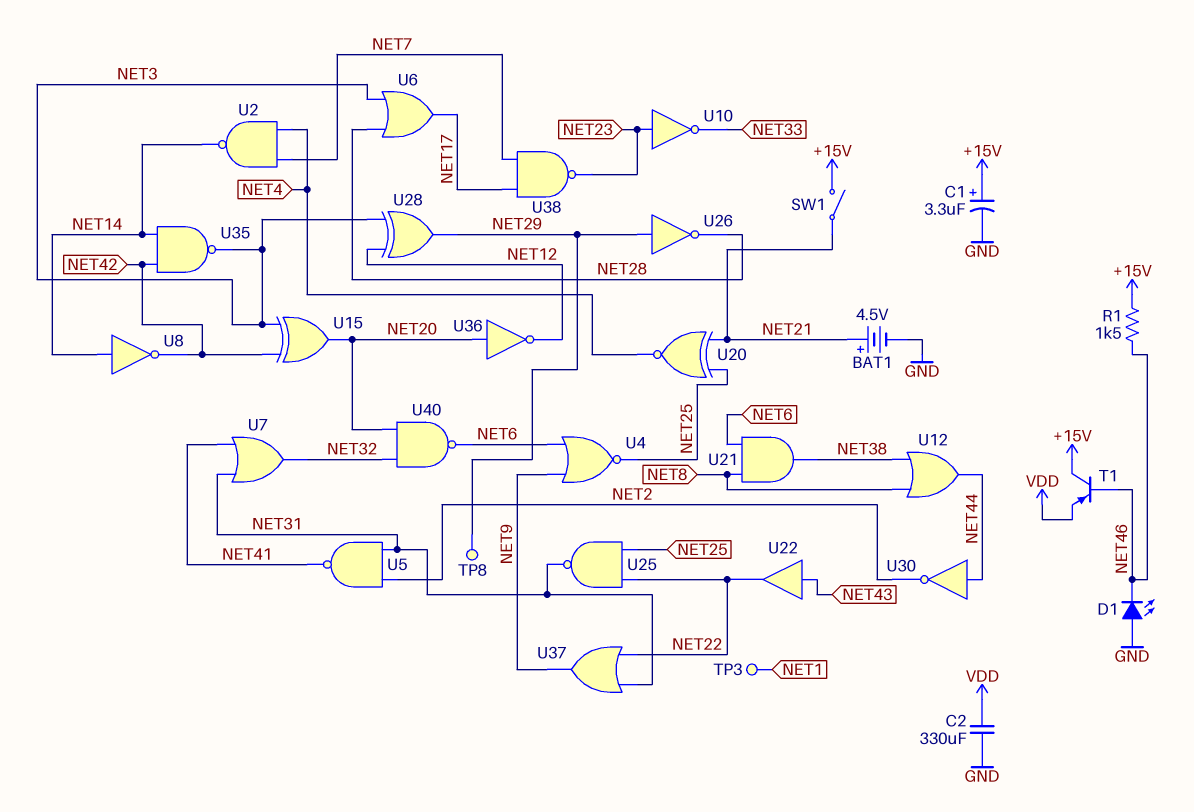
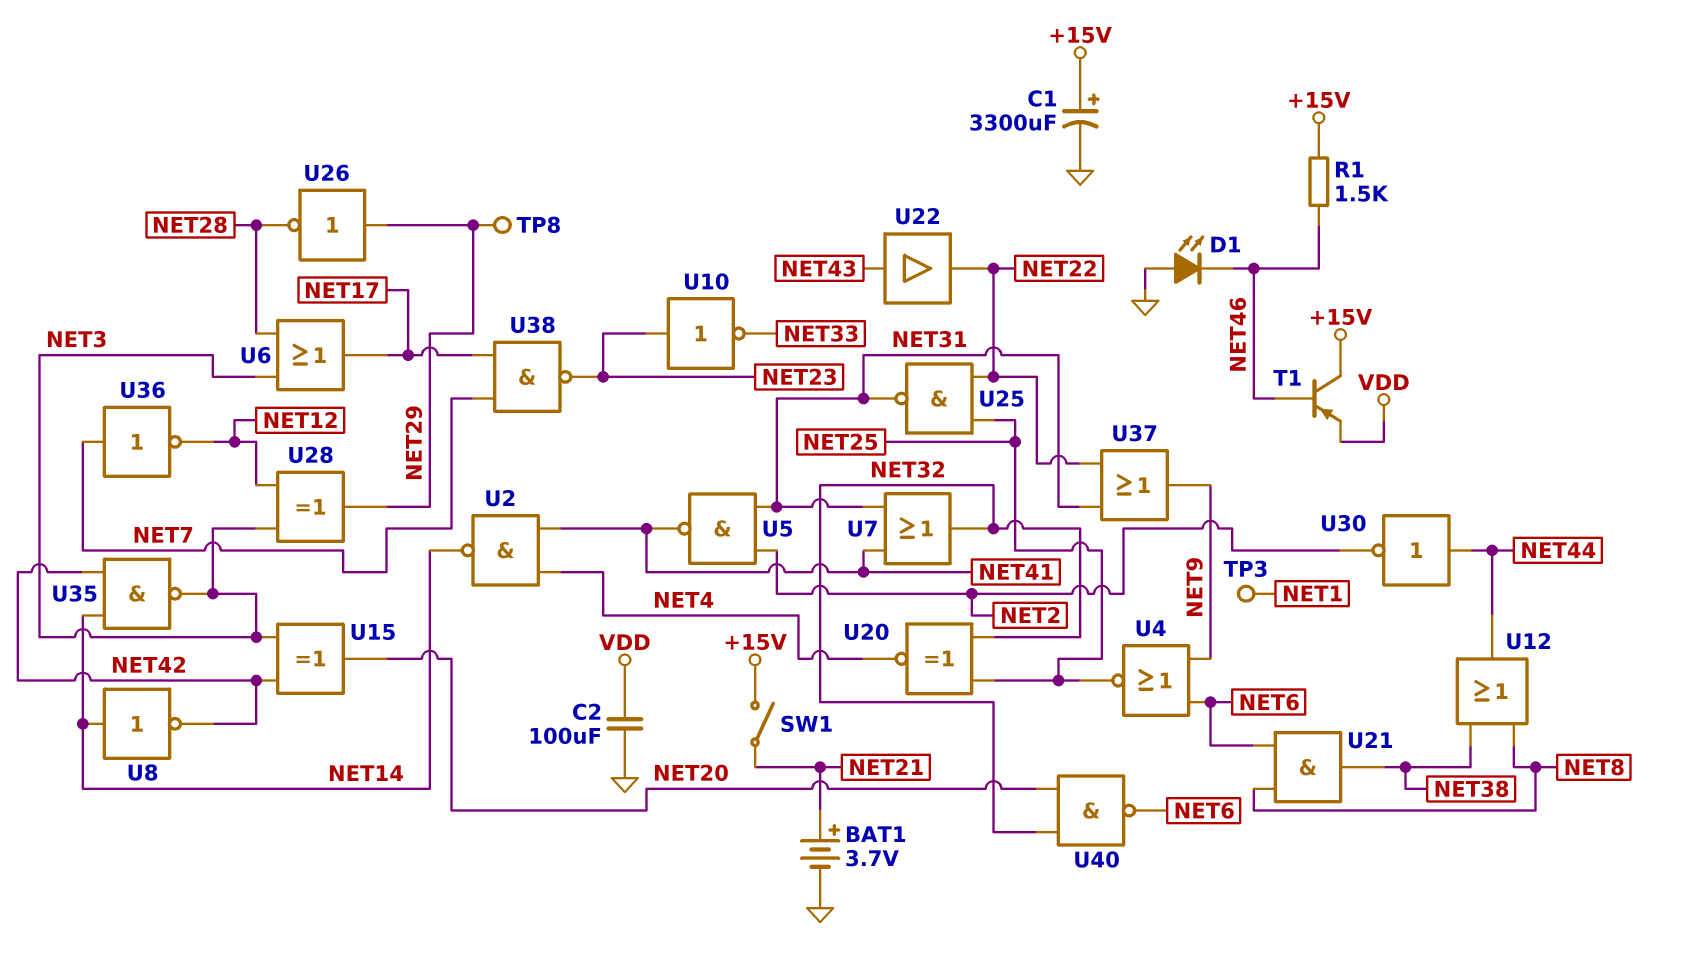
BAT1: 4.5V (plus NET21, minus GND) -> 3.7V (plus NET21, minus GND)
C1: 3.3uF (plus +15V, minus GND) -> 3300uF (plus +15V, minus GND)
C2: 330uF (GND, VDD) -> 100uF (GND, VDD)
U2: NAND (in NET4, in NET7, out NET14) -> NAND (in NET4, in NET41, out NET14)
U20: XNOR (in NET21, in NET25, out NET4) -> XNOR (in NET25, in NET32, out NET4)
U36: NOT (in NET20, out NET12) -> NOT (in NET7, out NET12)

